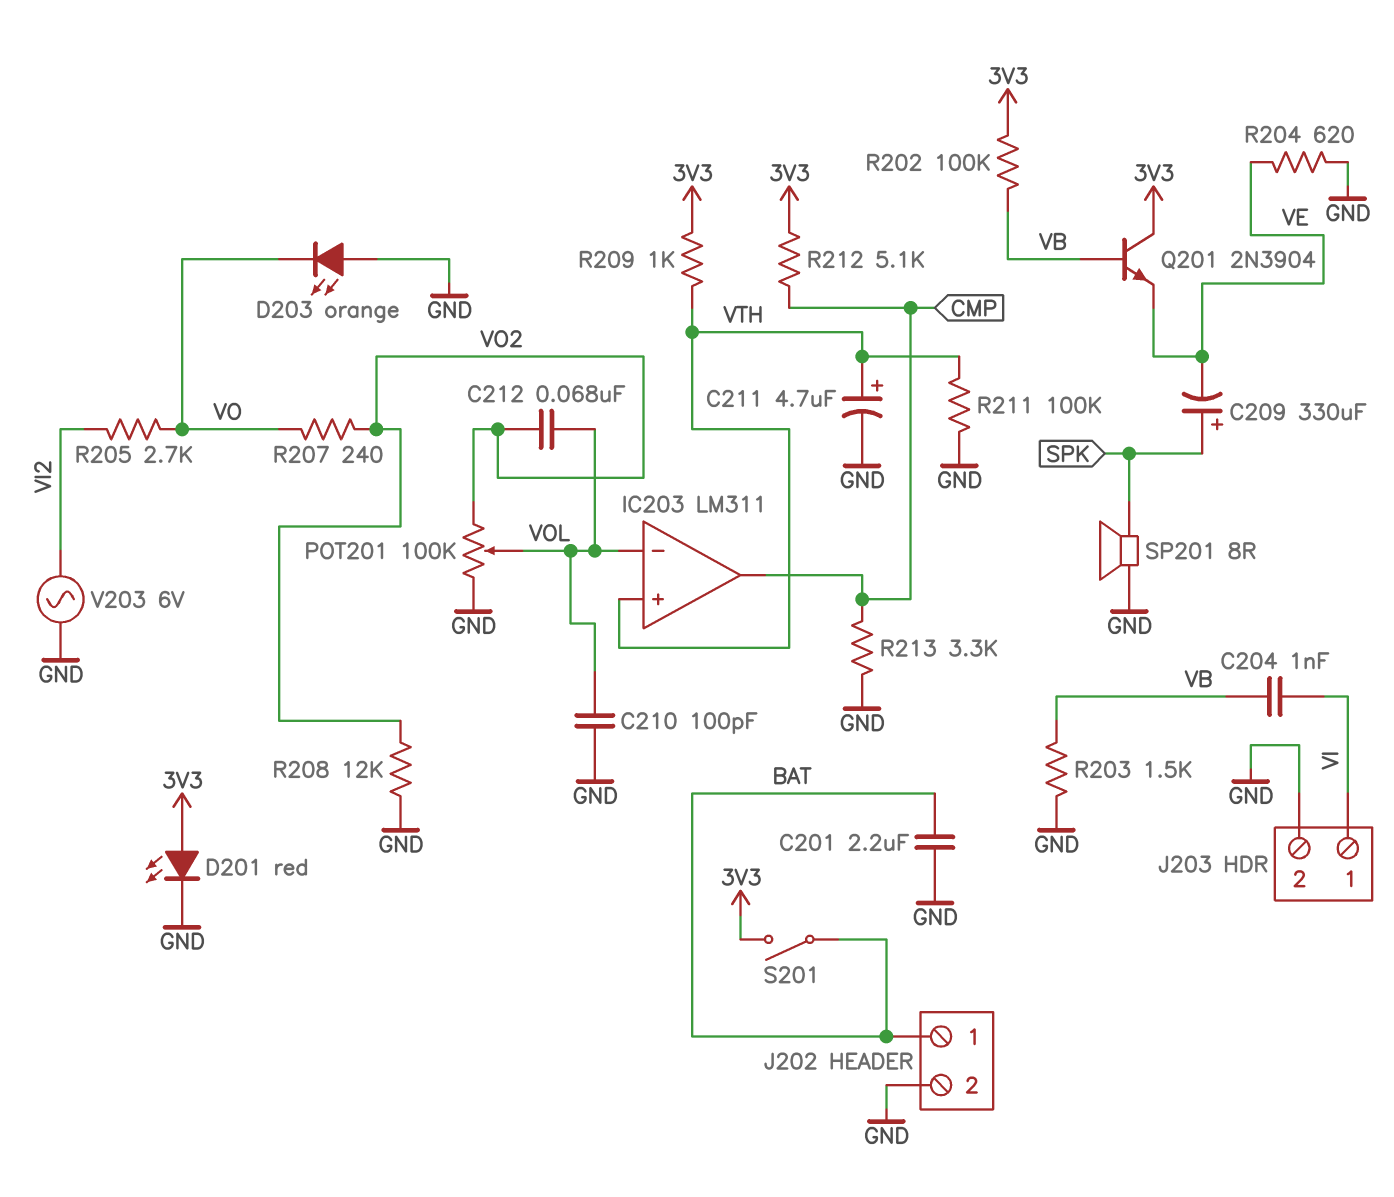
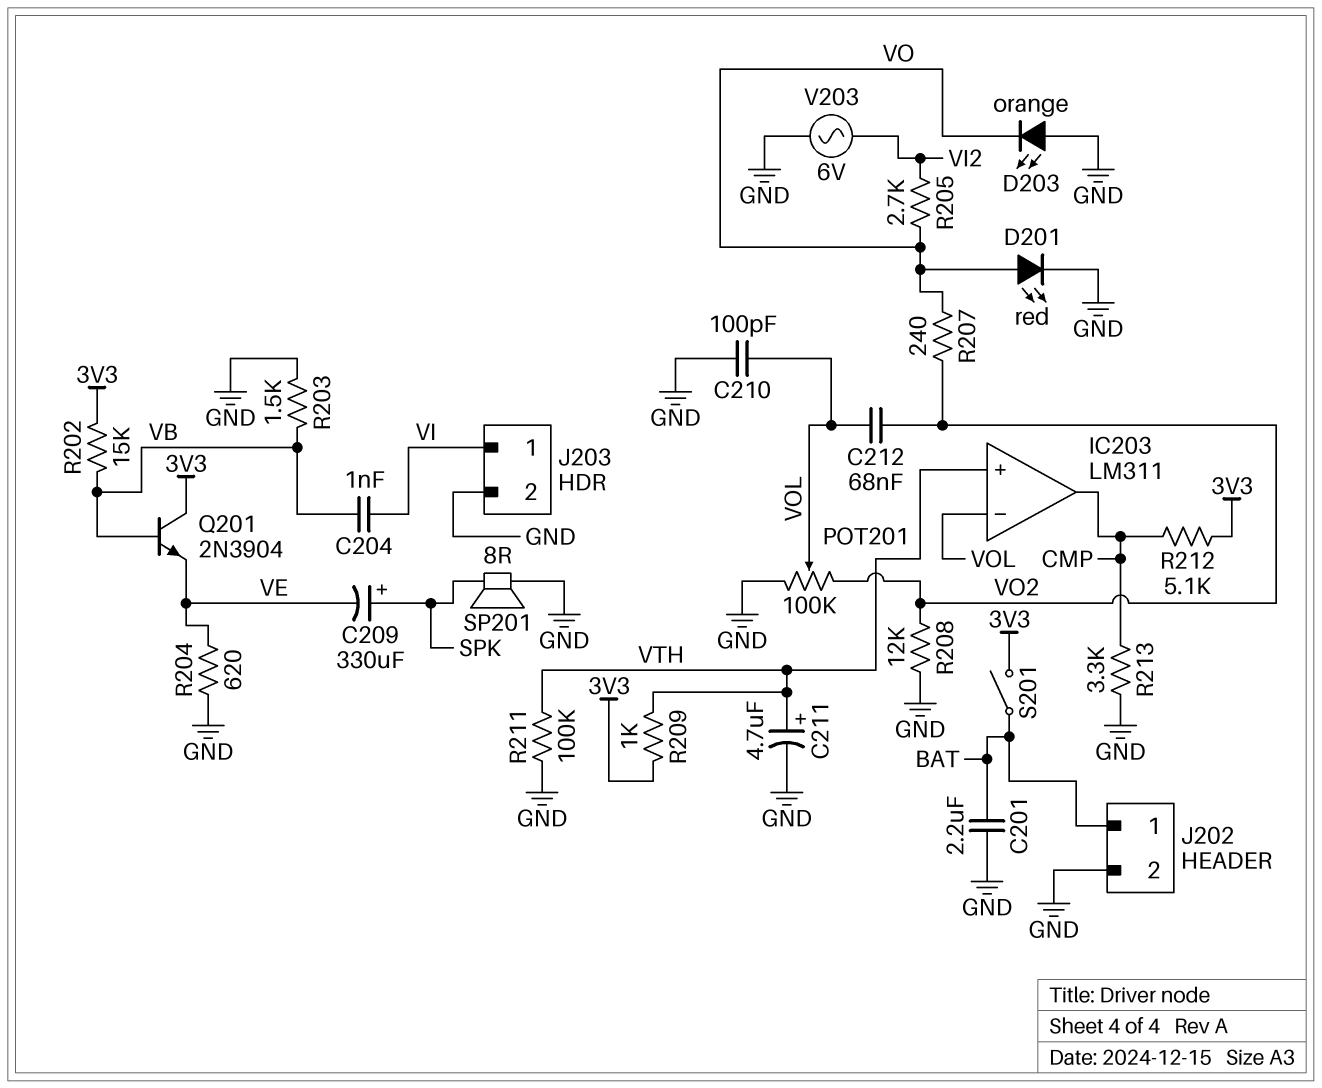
D201: LED red (A 3V3, K GND) -> LED red (A VO, K GND)
R202: 100k (3V3, VB) -> 15k (3V3, VB)

